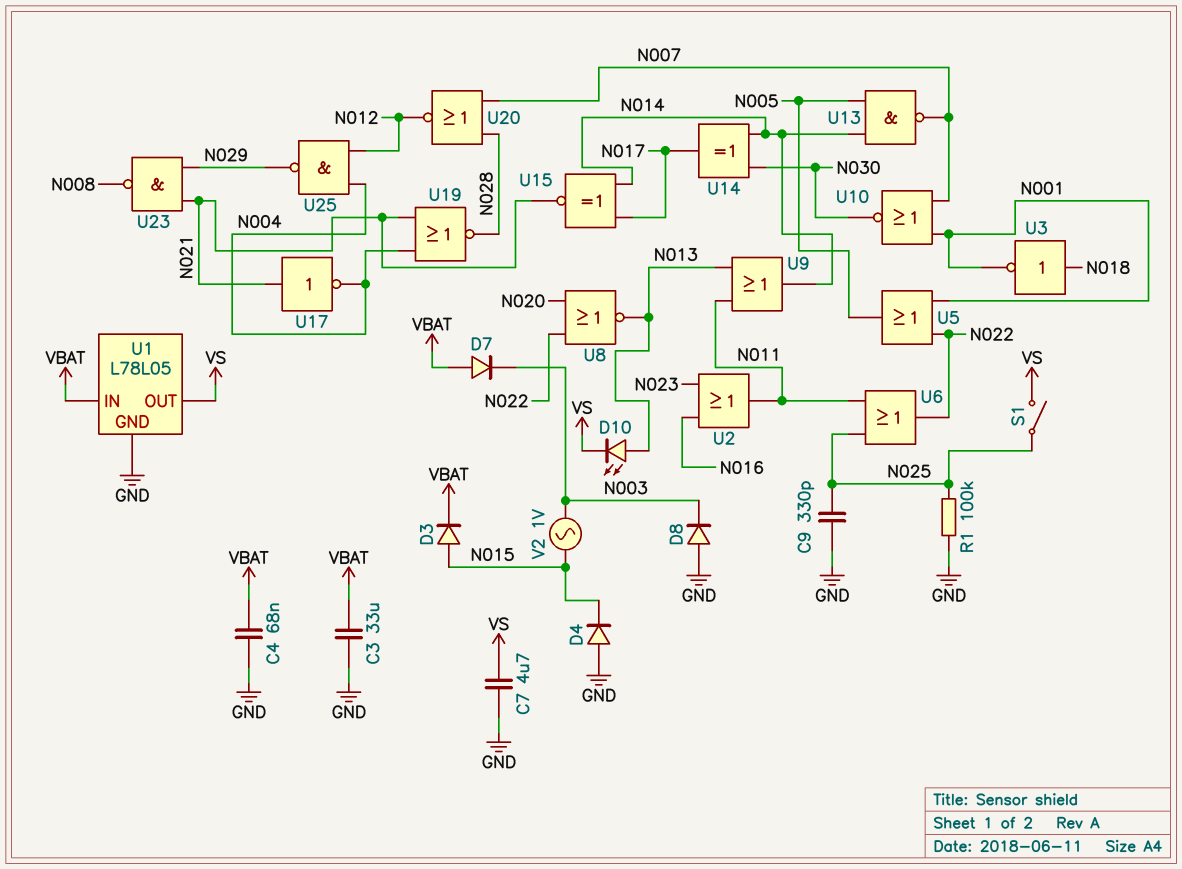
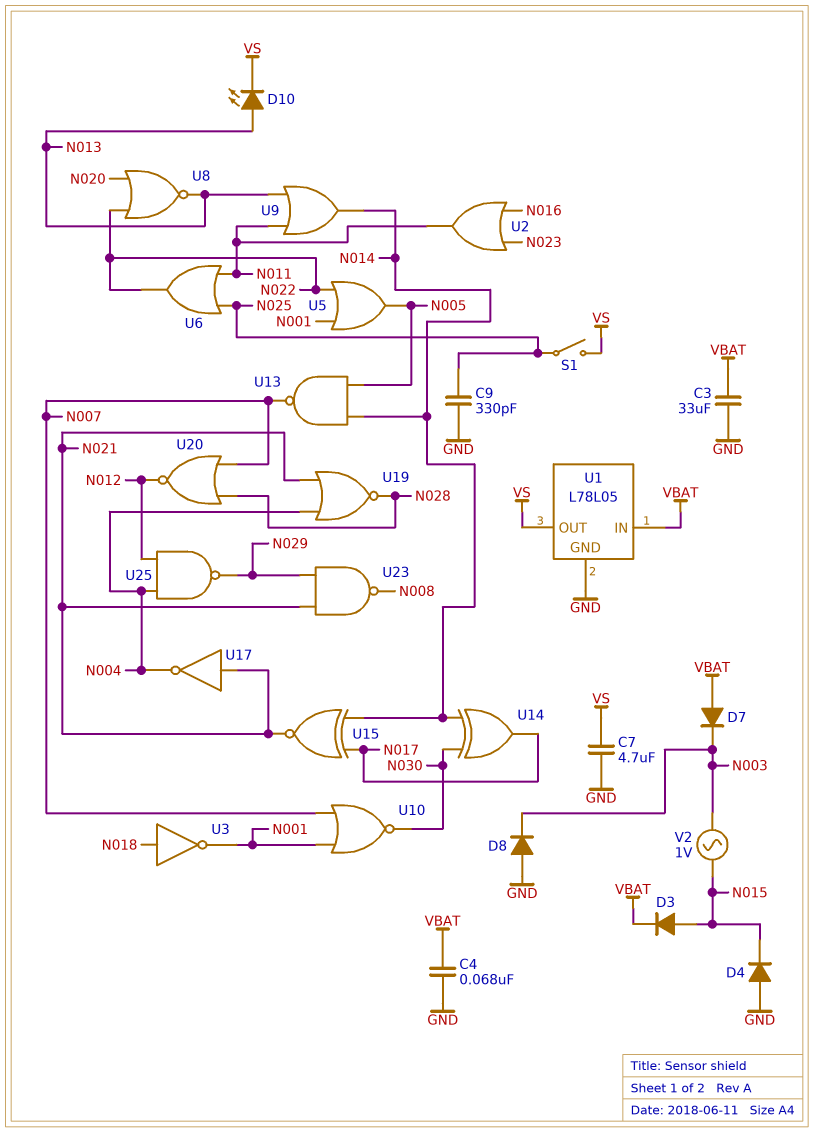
R1: 100k (GND, N025) -> none

